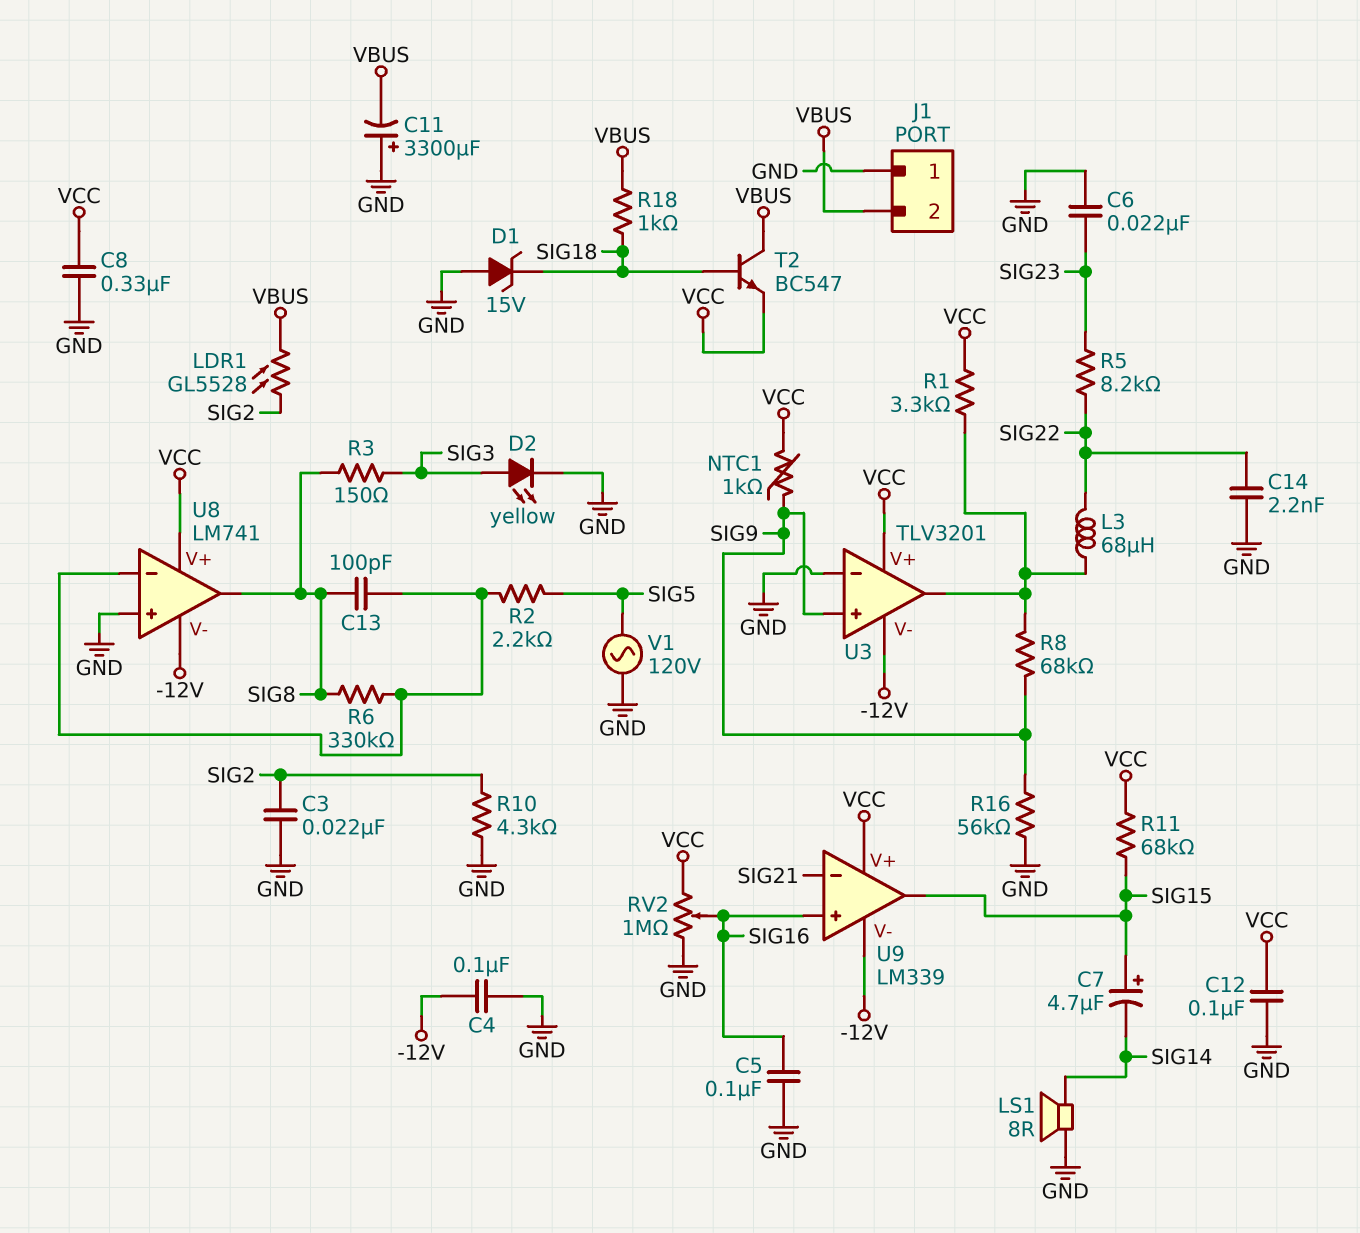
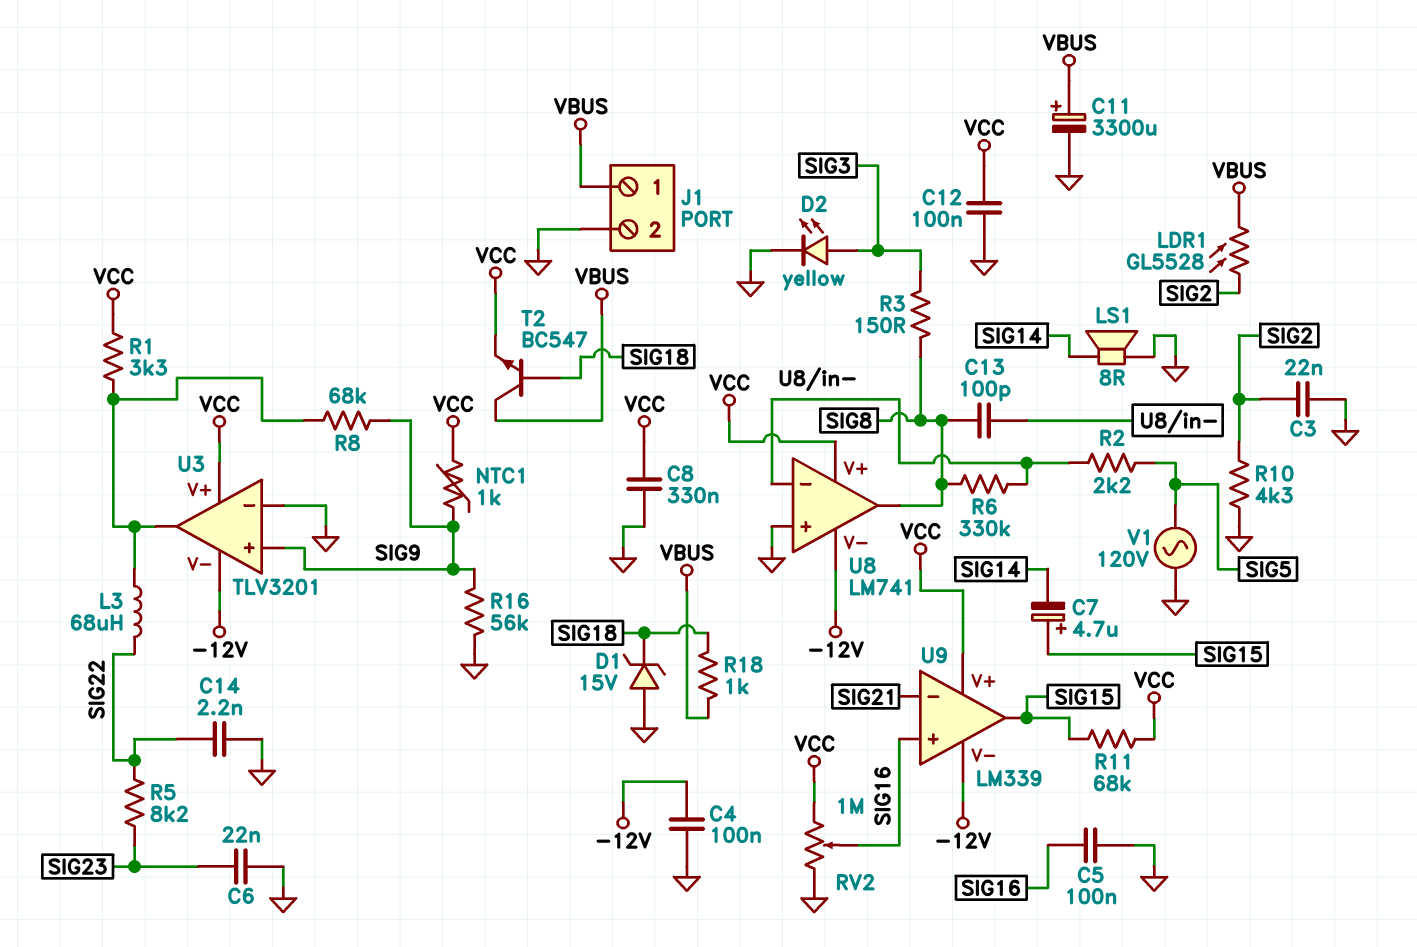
C11: 3300uF (plus GND, minus VBUS) -> 3300uF (plus VBUS, minus GND)
J1 pin 1: GND -> VBUS
J1 pin 2: VBUS -> GND

